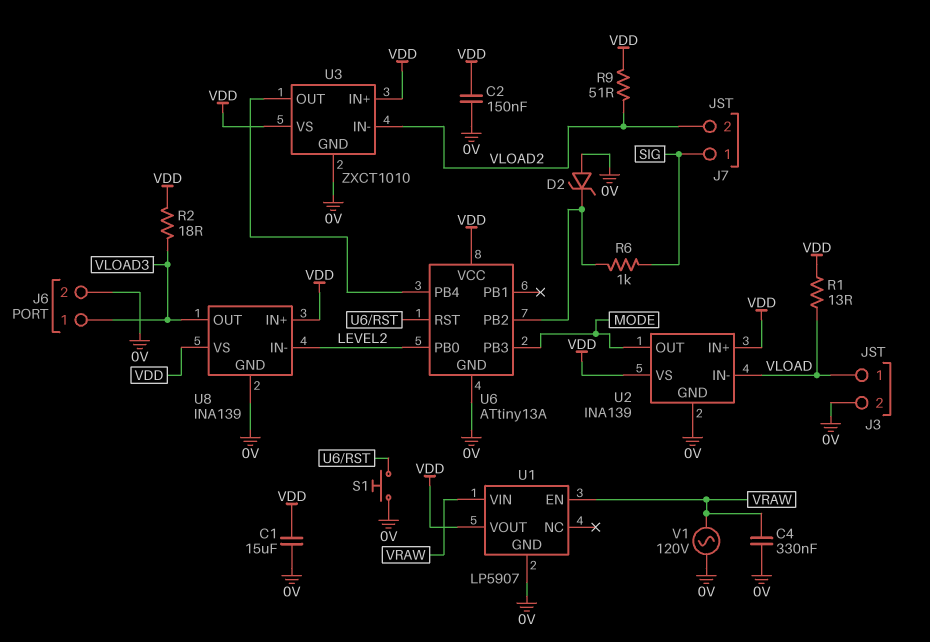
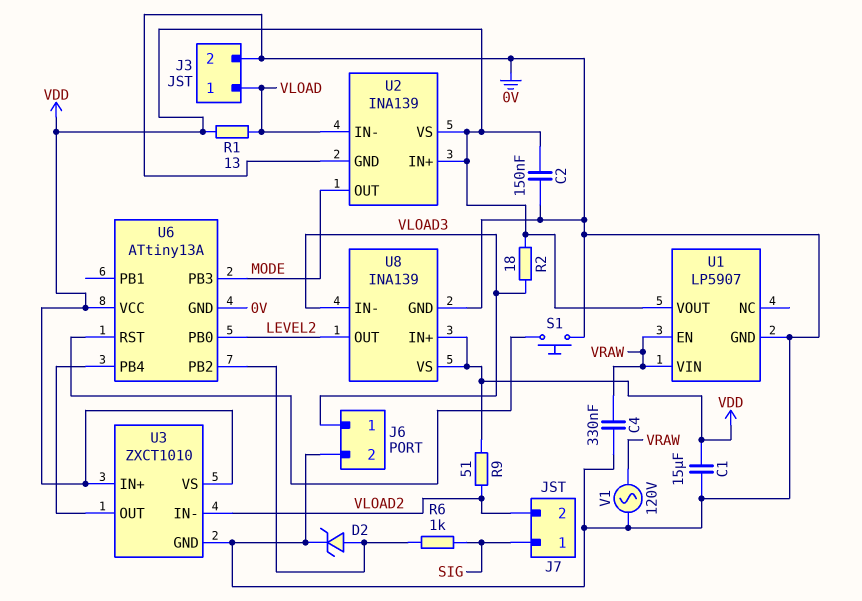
D2: zener (A 0V, K U6/PB2) -> zener (A U6/PB2, K 0V)
U8 pin IN-: LEVEL2 -> VLOAD3
U8 pin OUT: VLOAD3 -> LEVEL2

